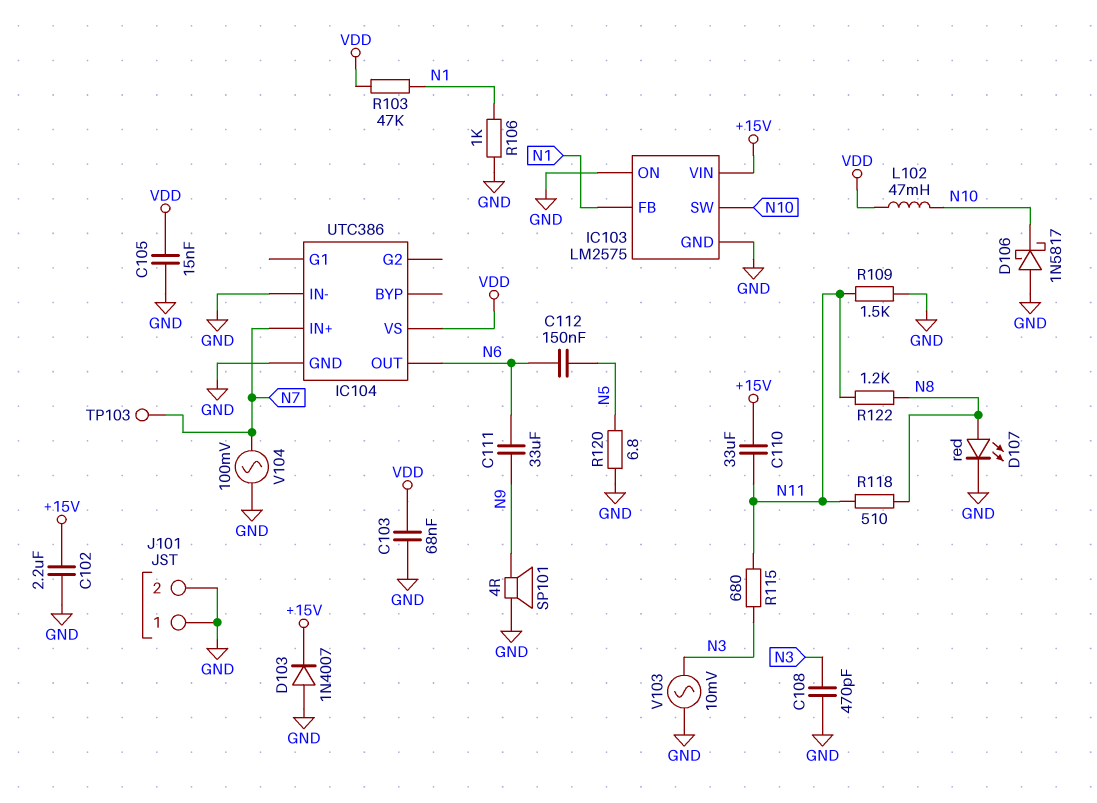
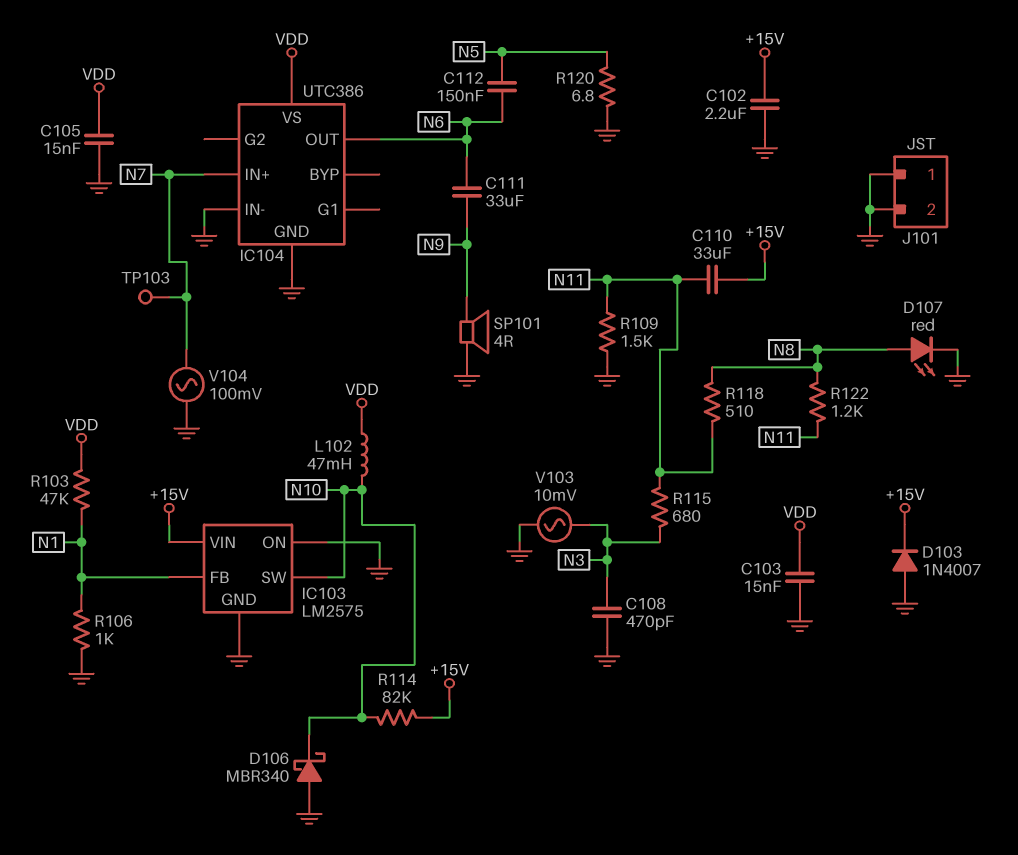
C103: 68nF (GND, VDD) -> 15nF (GND, VDD)
D106: schottky 1N5817 (A GND, K N10) -> schottky MBR340 (A GND, K N10)
R114: none -> 82k (+15V, N10)

